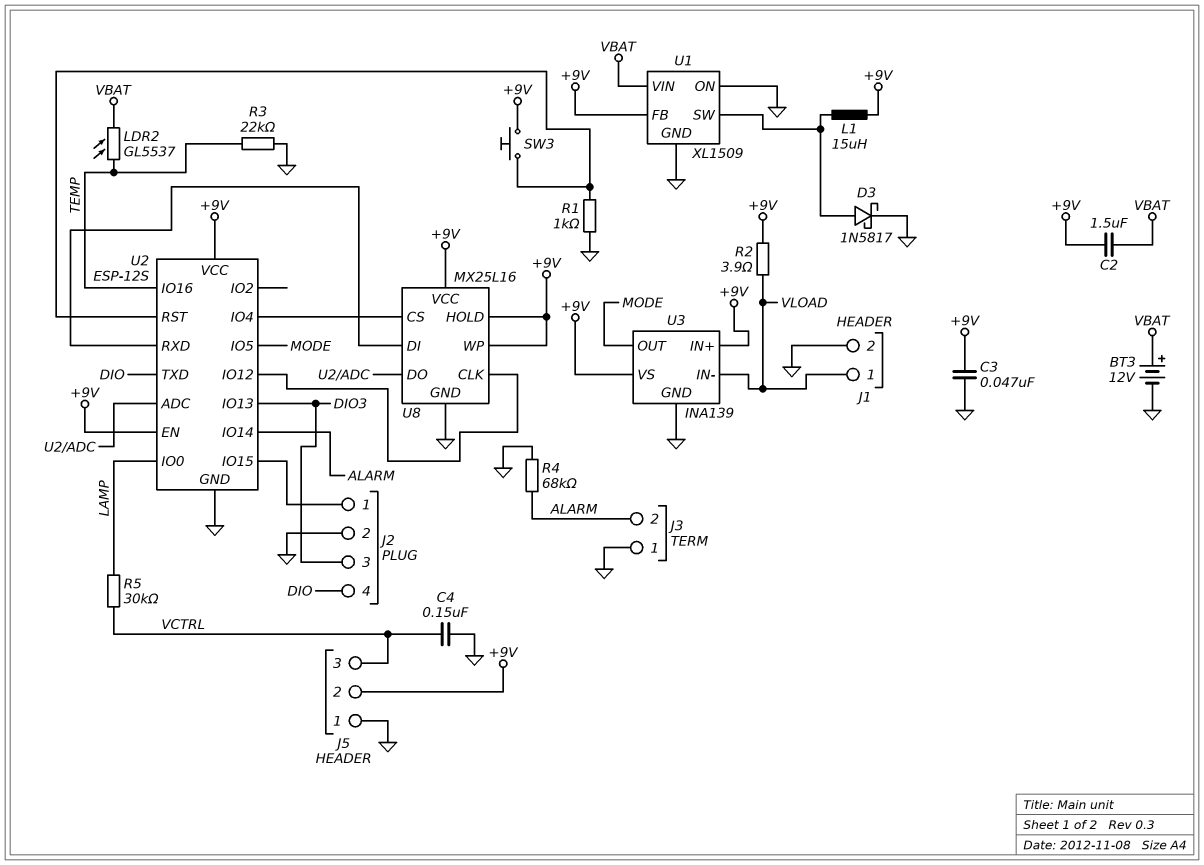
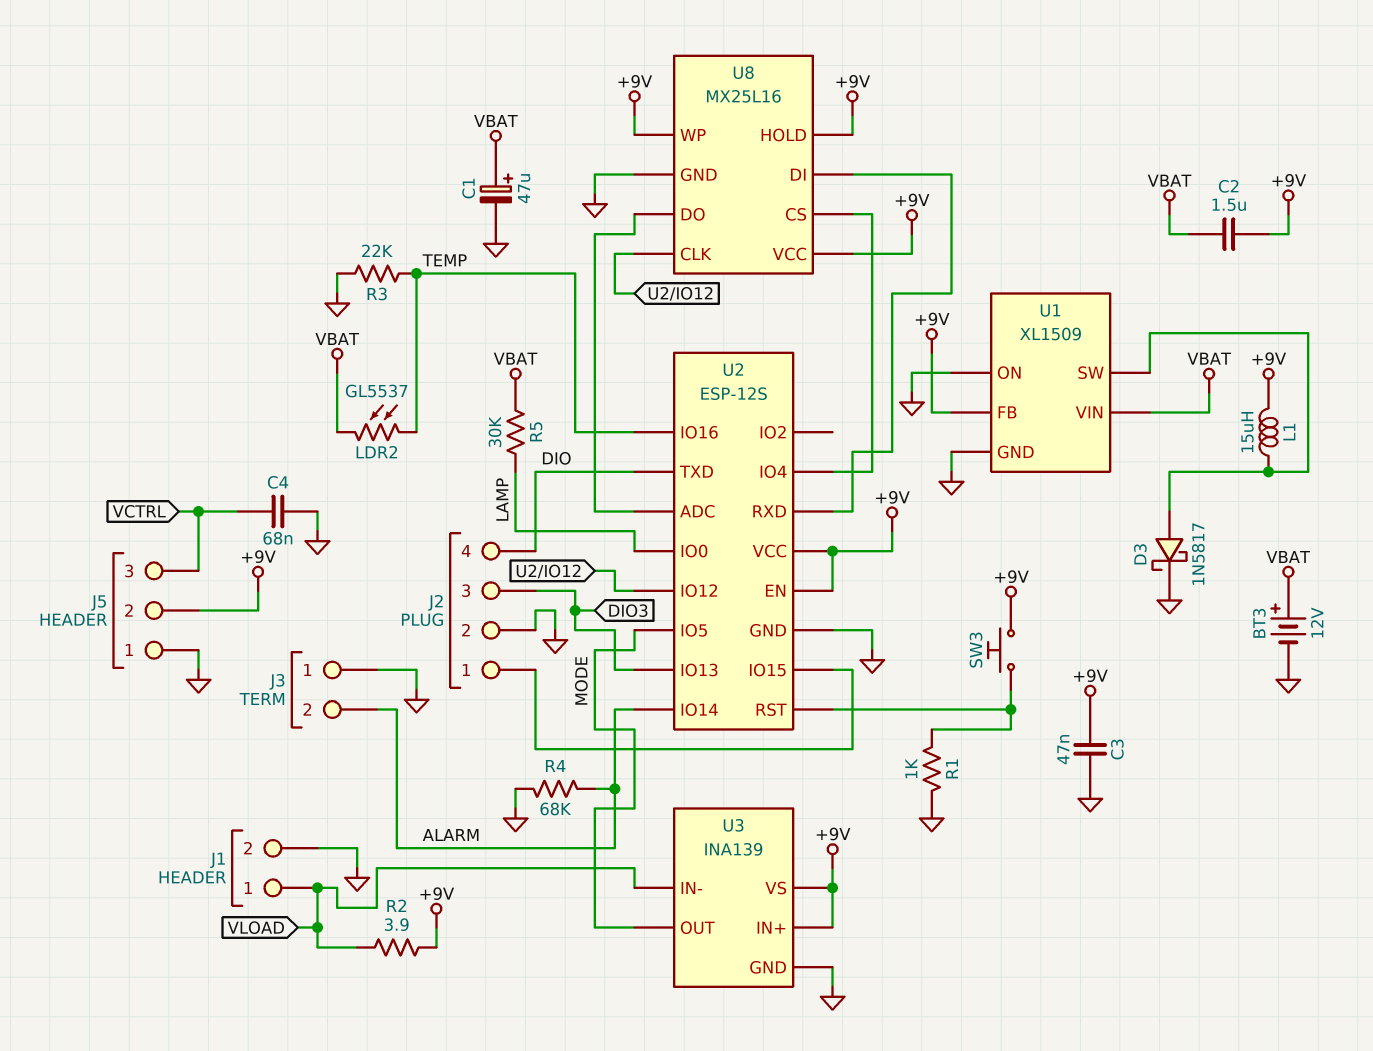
C1: none -> 47uF (plus VBAT, minus GND)
C4: 150nF (GND, VCTRL) -> 68nF (GND, VCTRL)
R5: 30k (LAMP, VCTRL) -> 30k (LAMP, VBAT)

